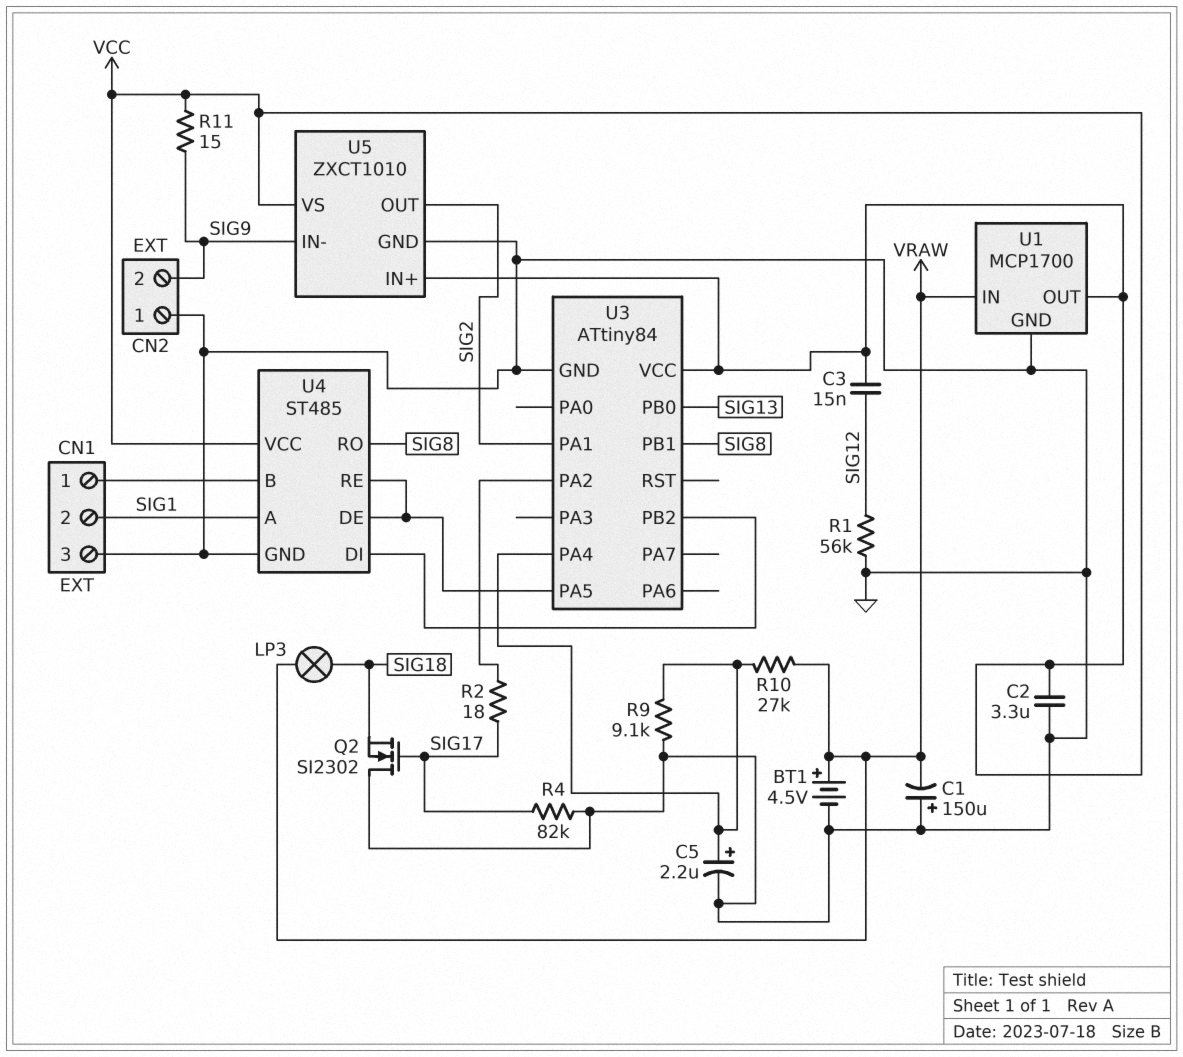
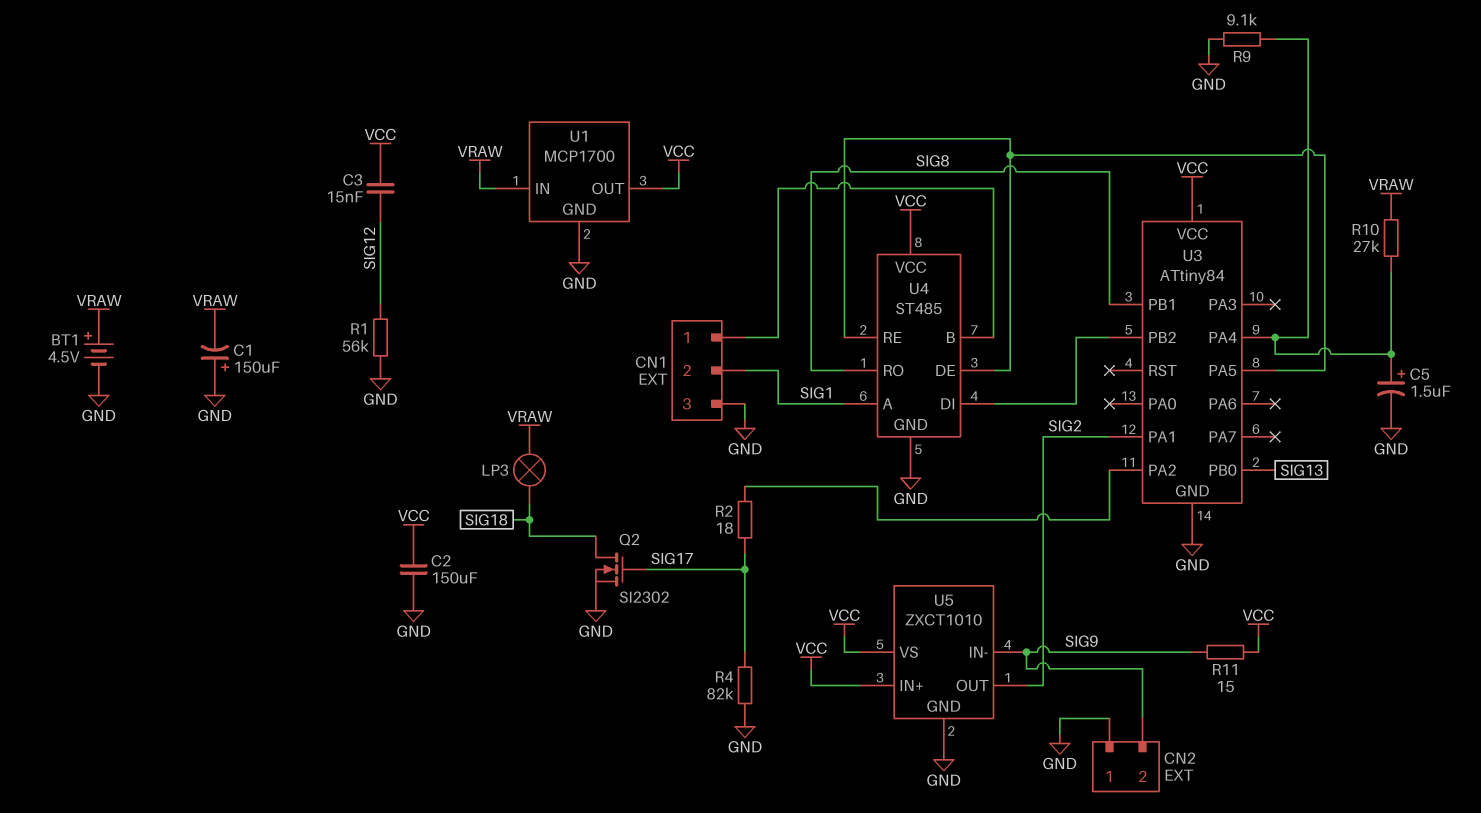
C2: 3.3uF (GND, VCC) -> 150uF (GND, VCC)
C5: 2.2uF (plus U3/PA4, minus GND) -> 1.5uF (plus U3/PA4, minus GND)
Q2: NMOS SI2302 (G SIG17, D GND, S SIG18) -> NMOS SI2302 (G SIG17, D SIG18, S GND)

